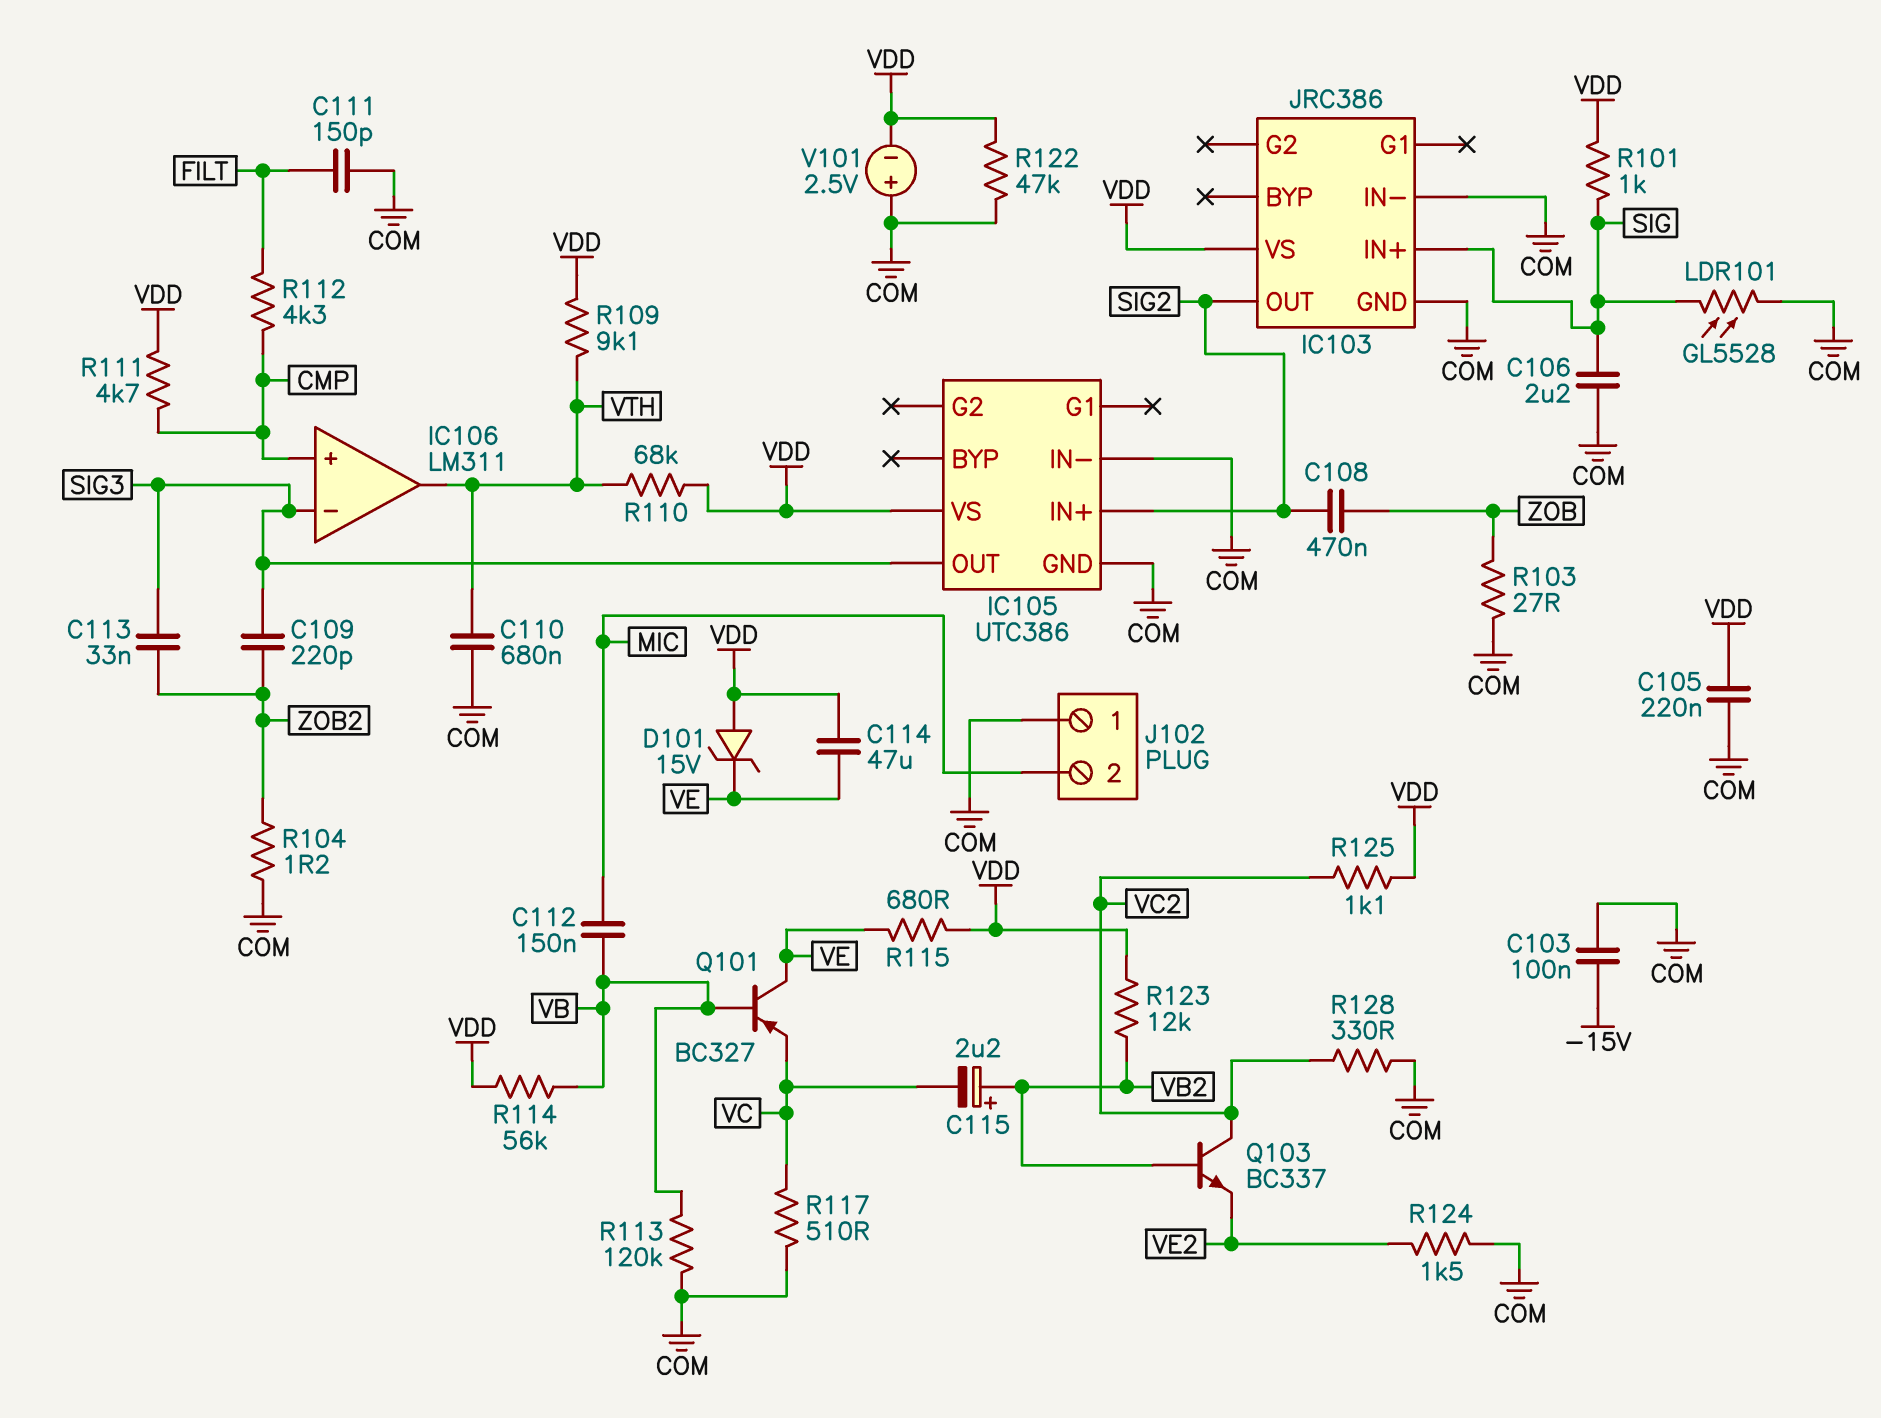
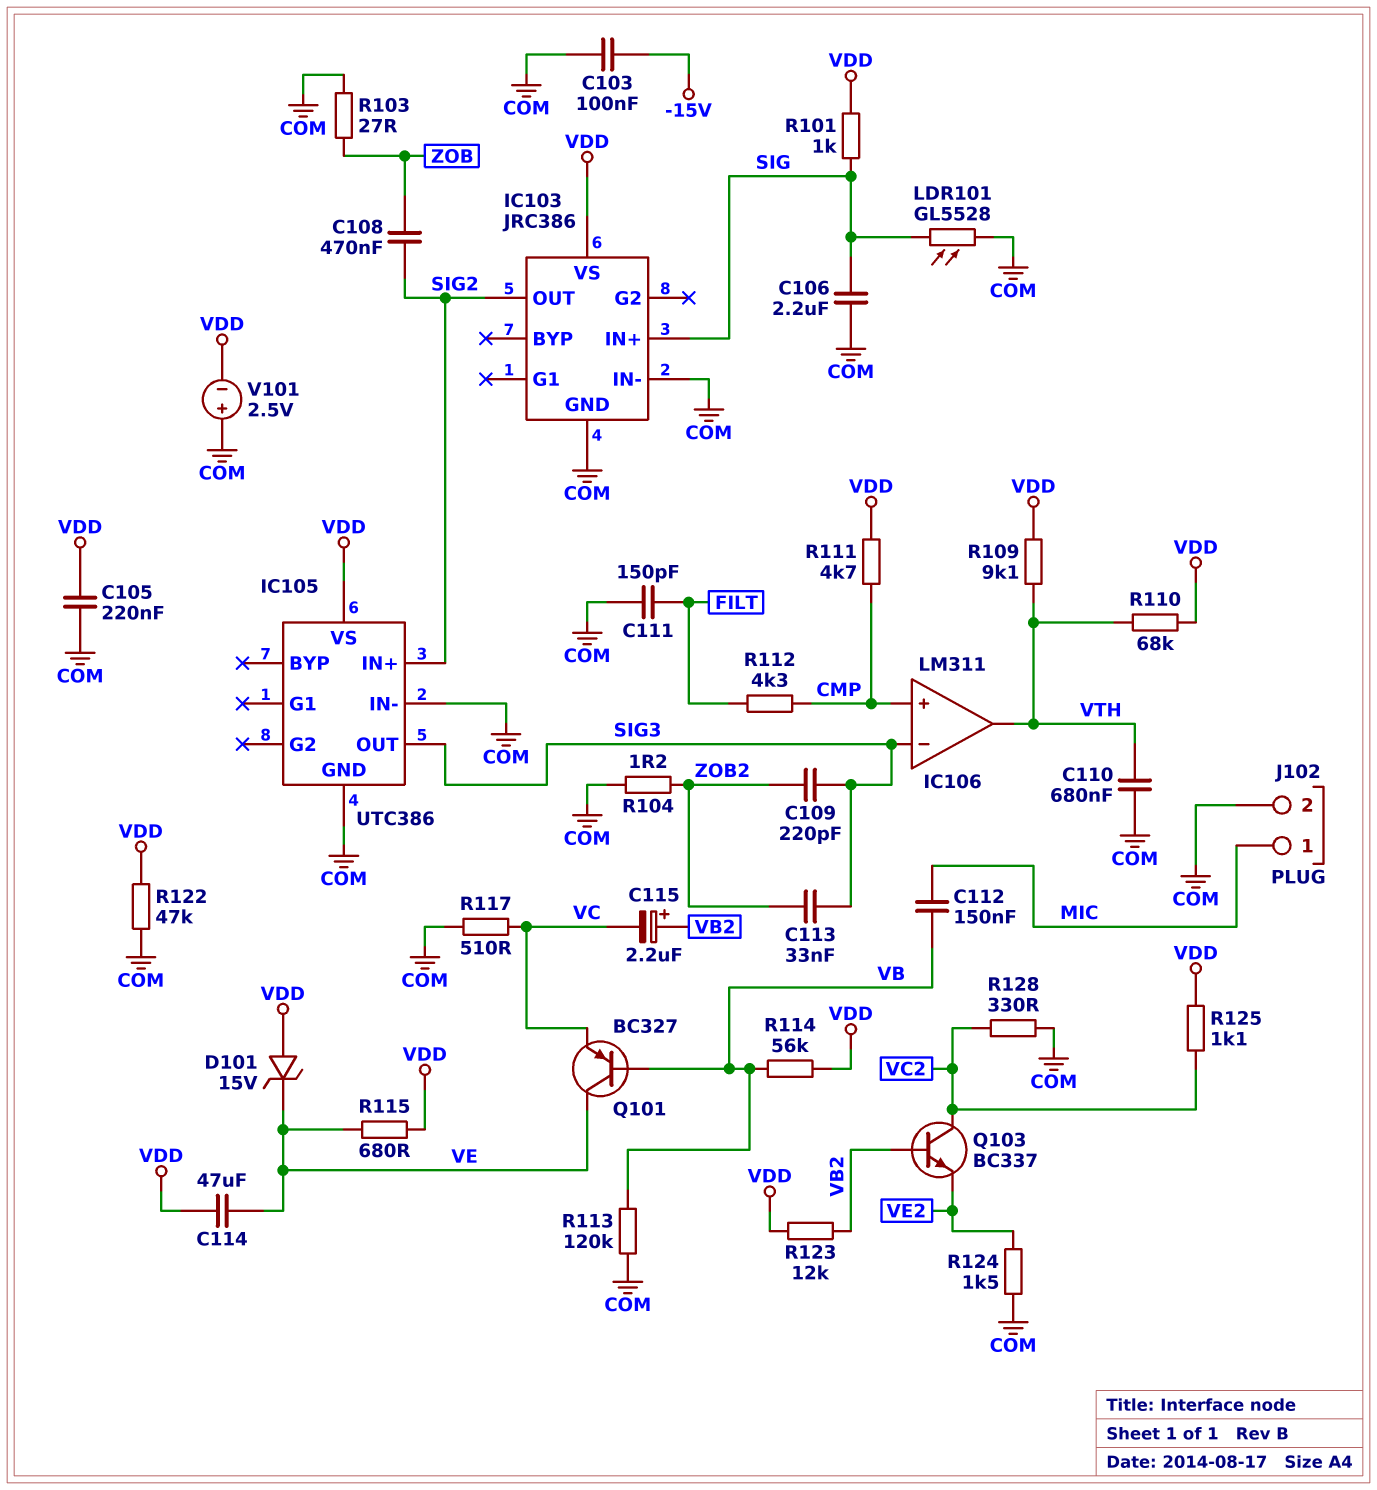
J102 pin 1: COM -> MIC
J102 pin 2: MIC -> COM

